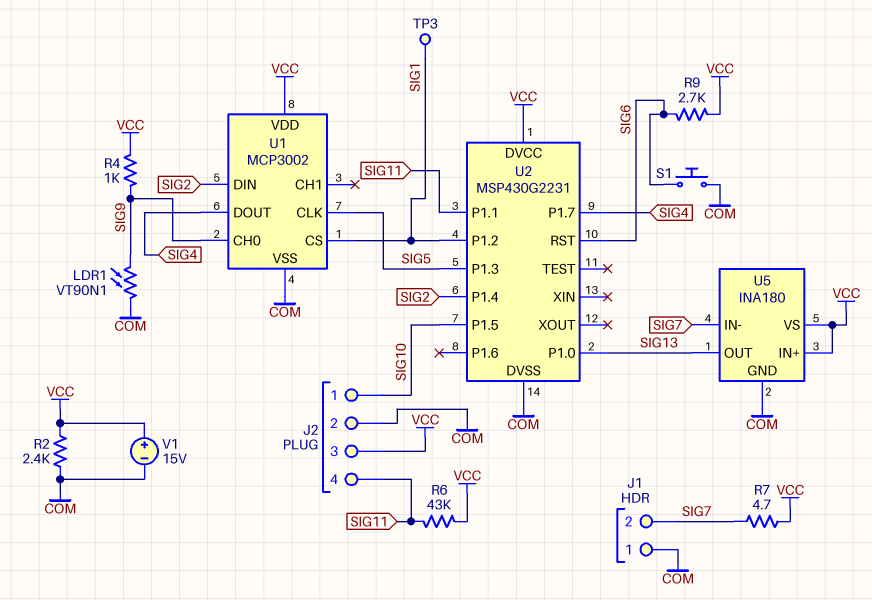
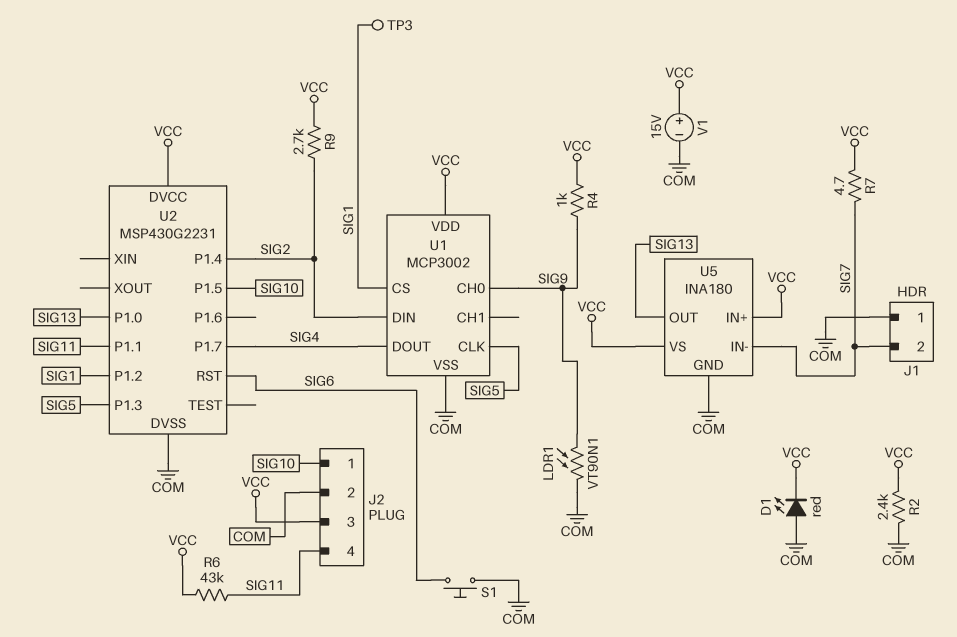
D1: none -> LED red (A COM, K VCC)
R9: 2.7k (SIG6, VCC) -> 2.7k (SIG2, VCC)

